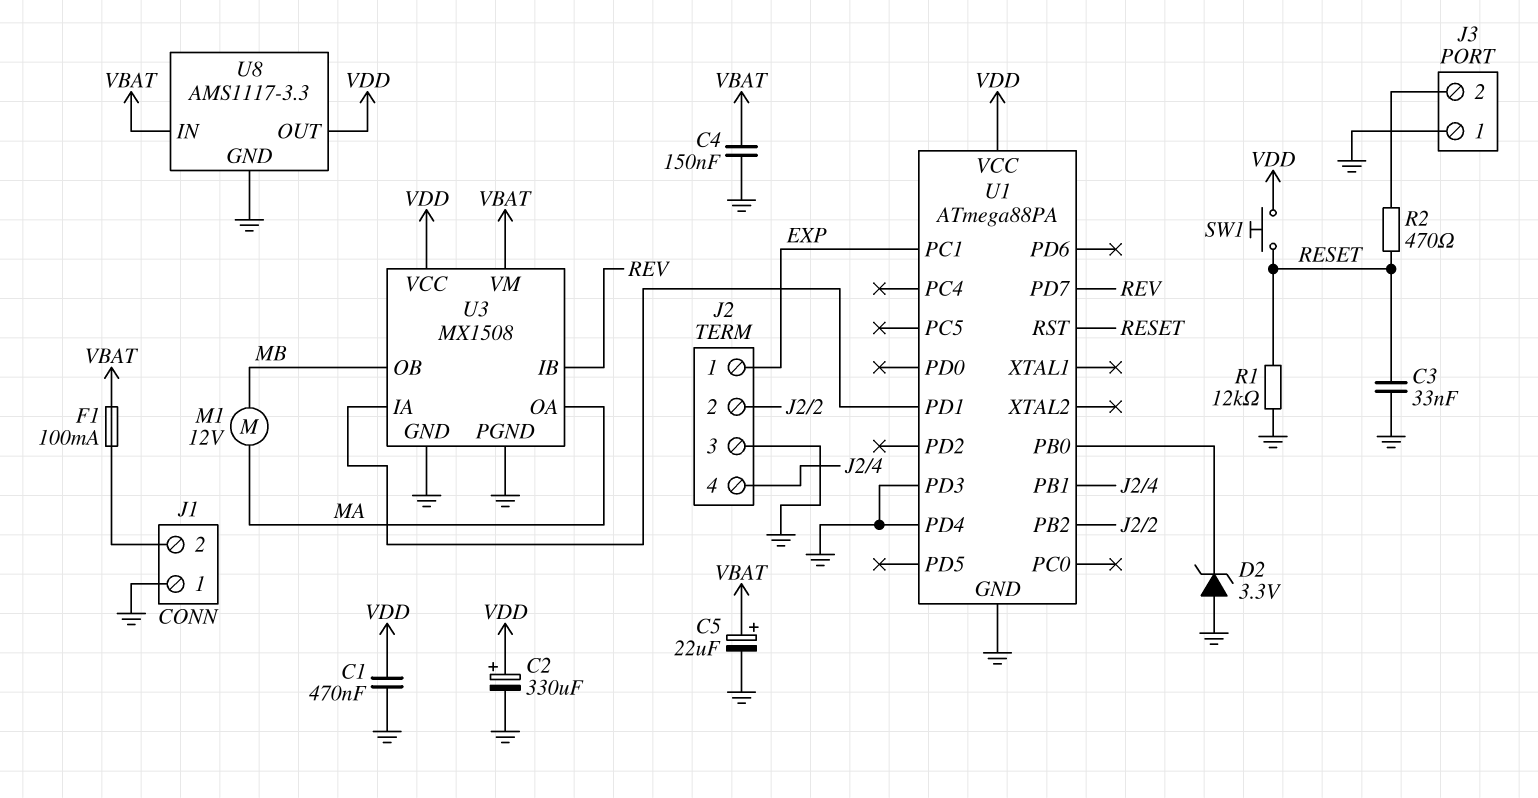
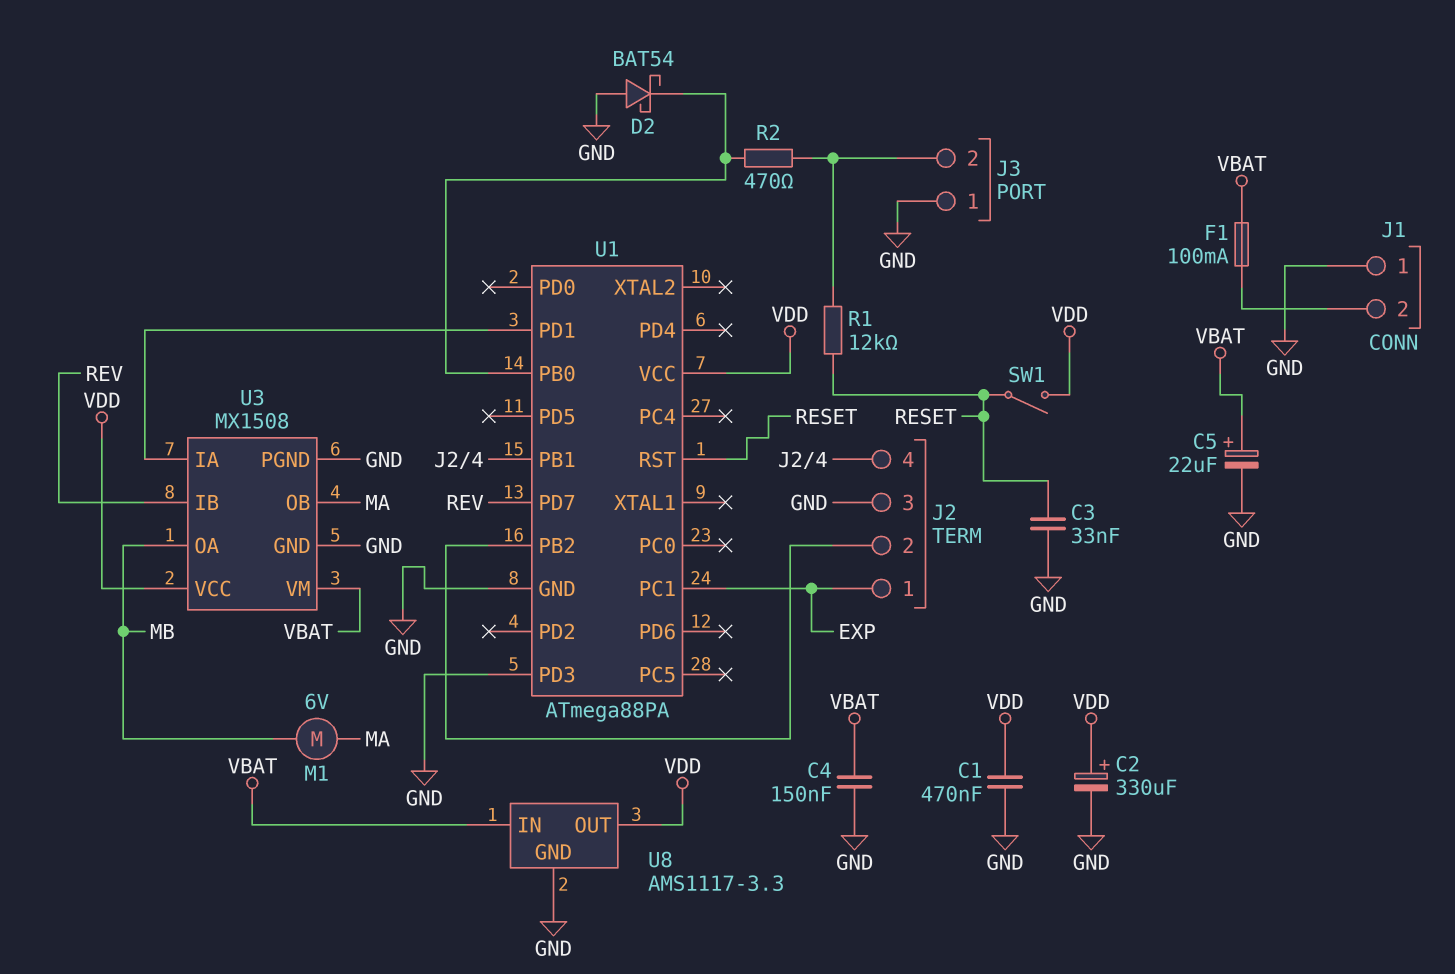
D2: zener 3.3V (A GND, K U1/PB0) -> schottky BAT54 (A GND, K U1/PB0)
M1: motor 12V (MA, MB) -> motor 6V (MA, MB)
R1: 12k (GND, RESET) -> 12k (J3/2, RESET)
R2: 470 (J3/2, RESET) -> 470 (J3/2, U1/PB0)
SW1: button (RESET, VDD) -> switch (RESET, VDD)
U1 pin PD4: GND -> none
U3 pin OA: MA -> MB
U3 pin OB: MB -> MA

